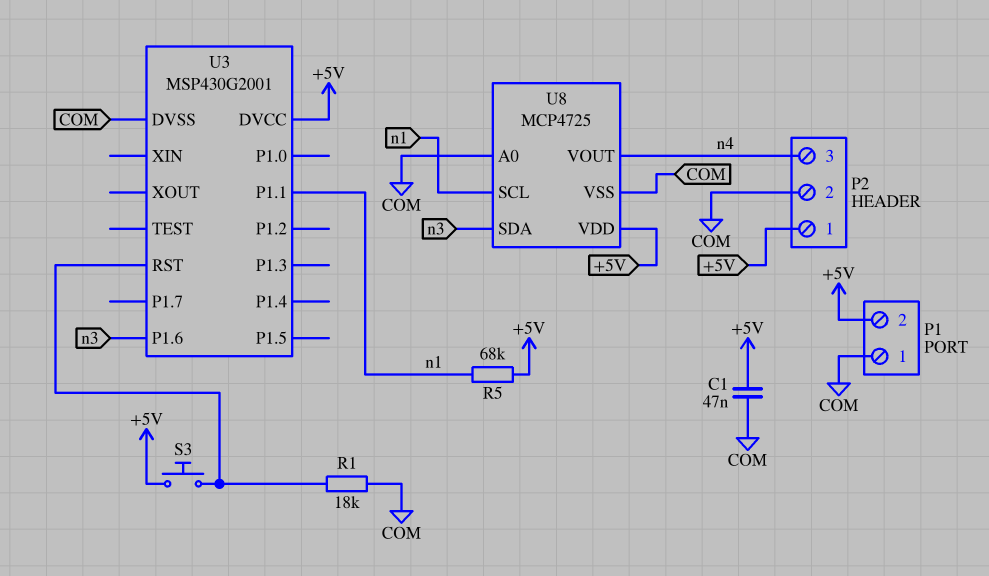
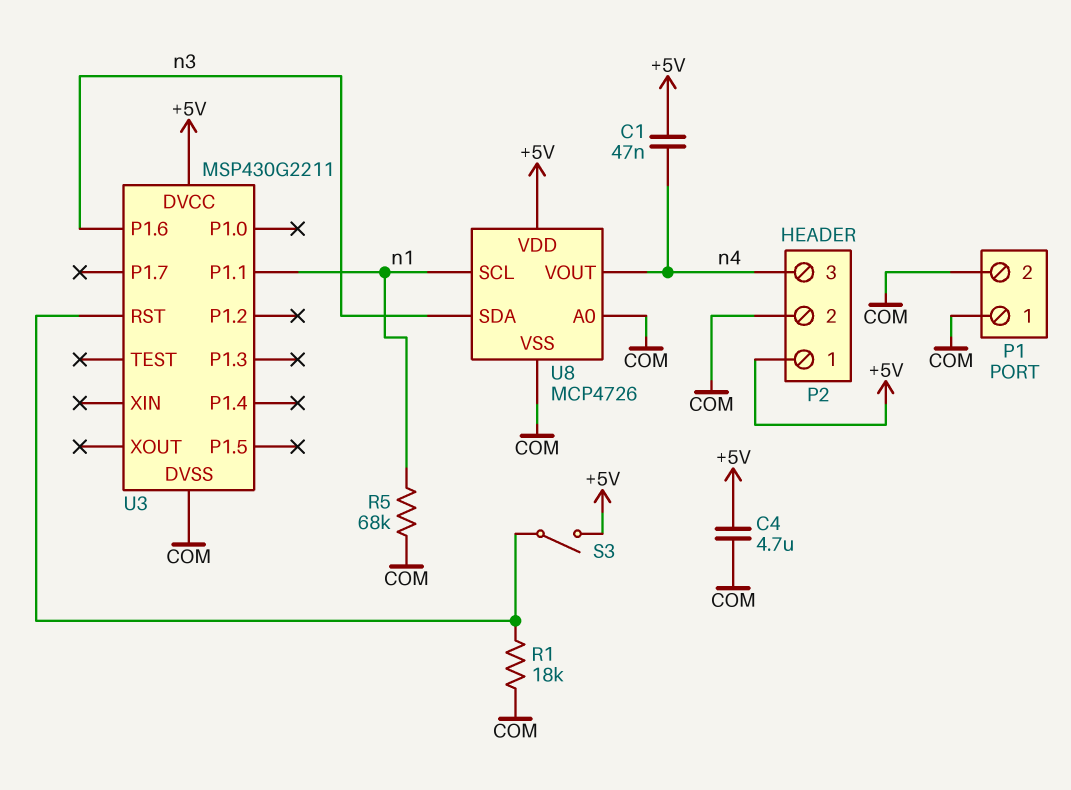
C1: 47nF (+5V, COM) -> 47nF (+5V, n4)
C4: none -> 4.7uF (+5V, COM)
P1 pin 2: +5V -> COM
R5: 68k (+5V, n1) -> 68k (COM, n1)
S3: button (+5V, U3/RST) -> switch (+5V, U3/RST)
U3: MSP430G2001 -> MSP430G2211
U8: MCP4725 -> MCP4726

